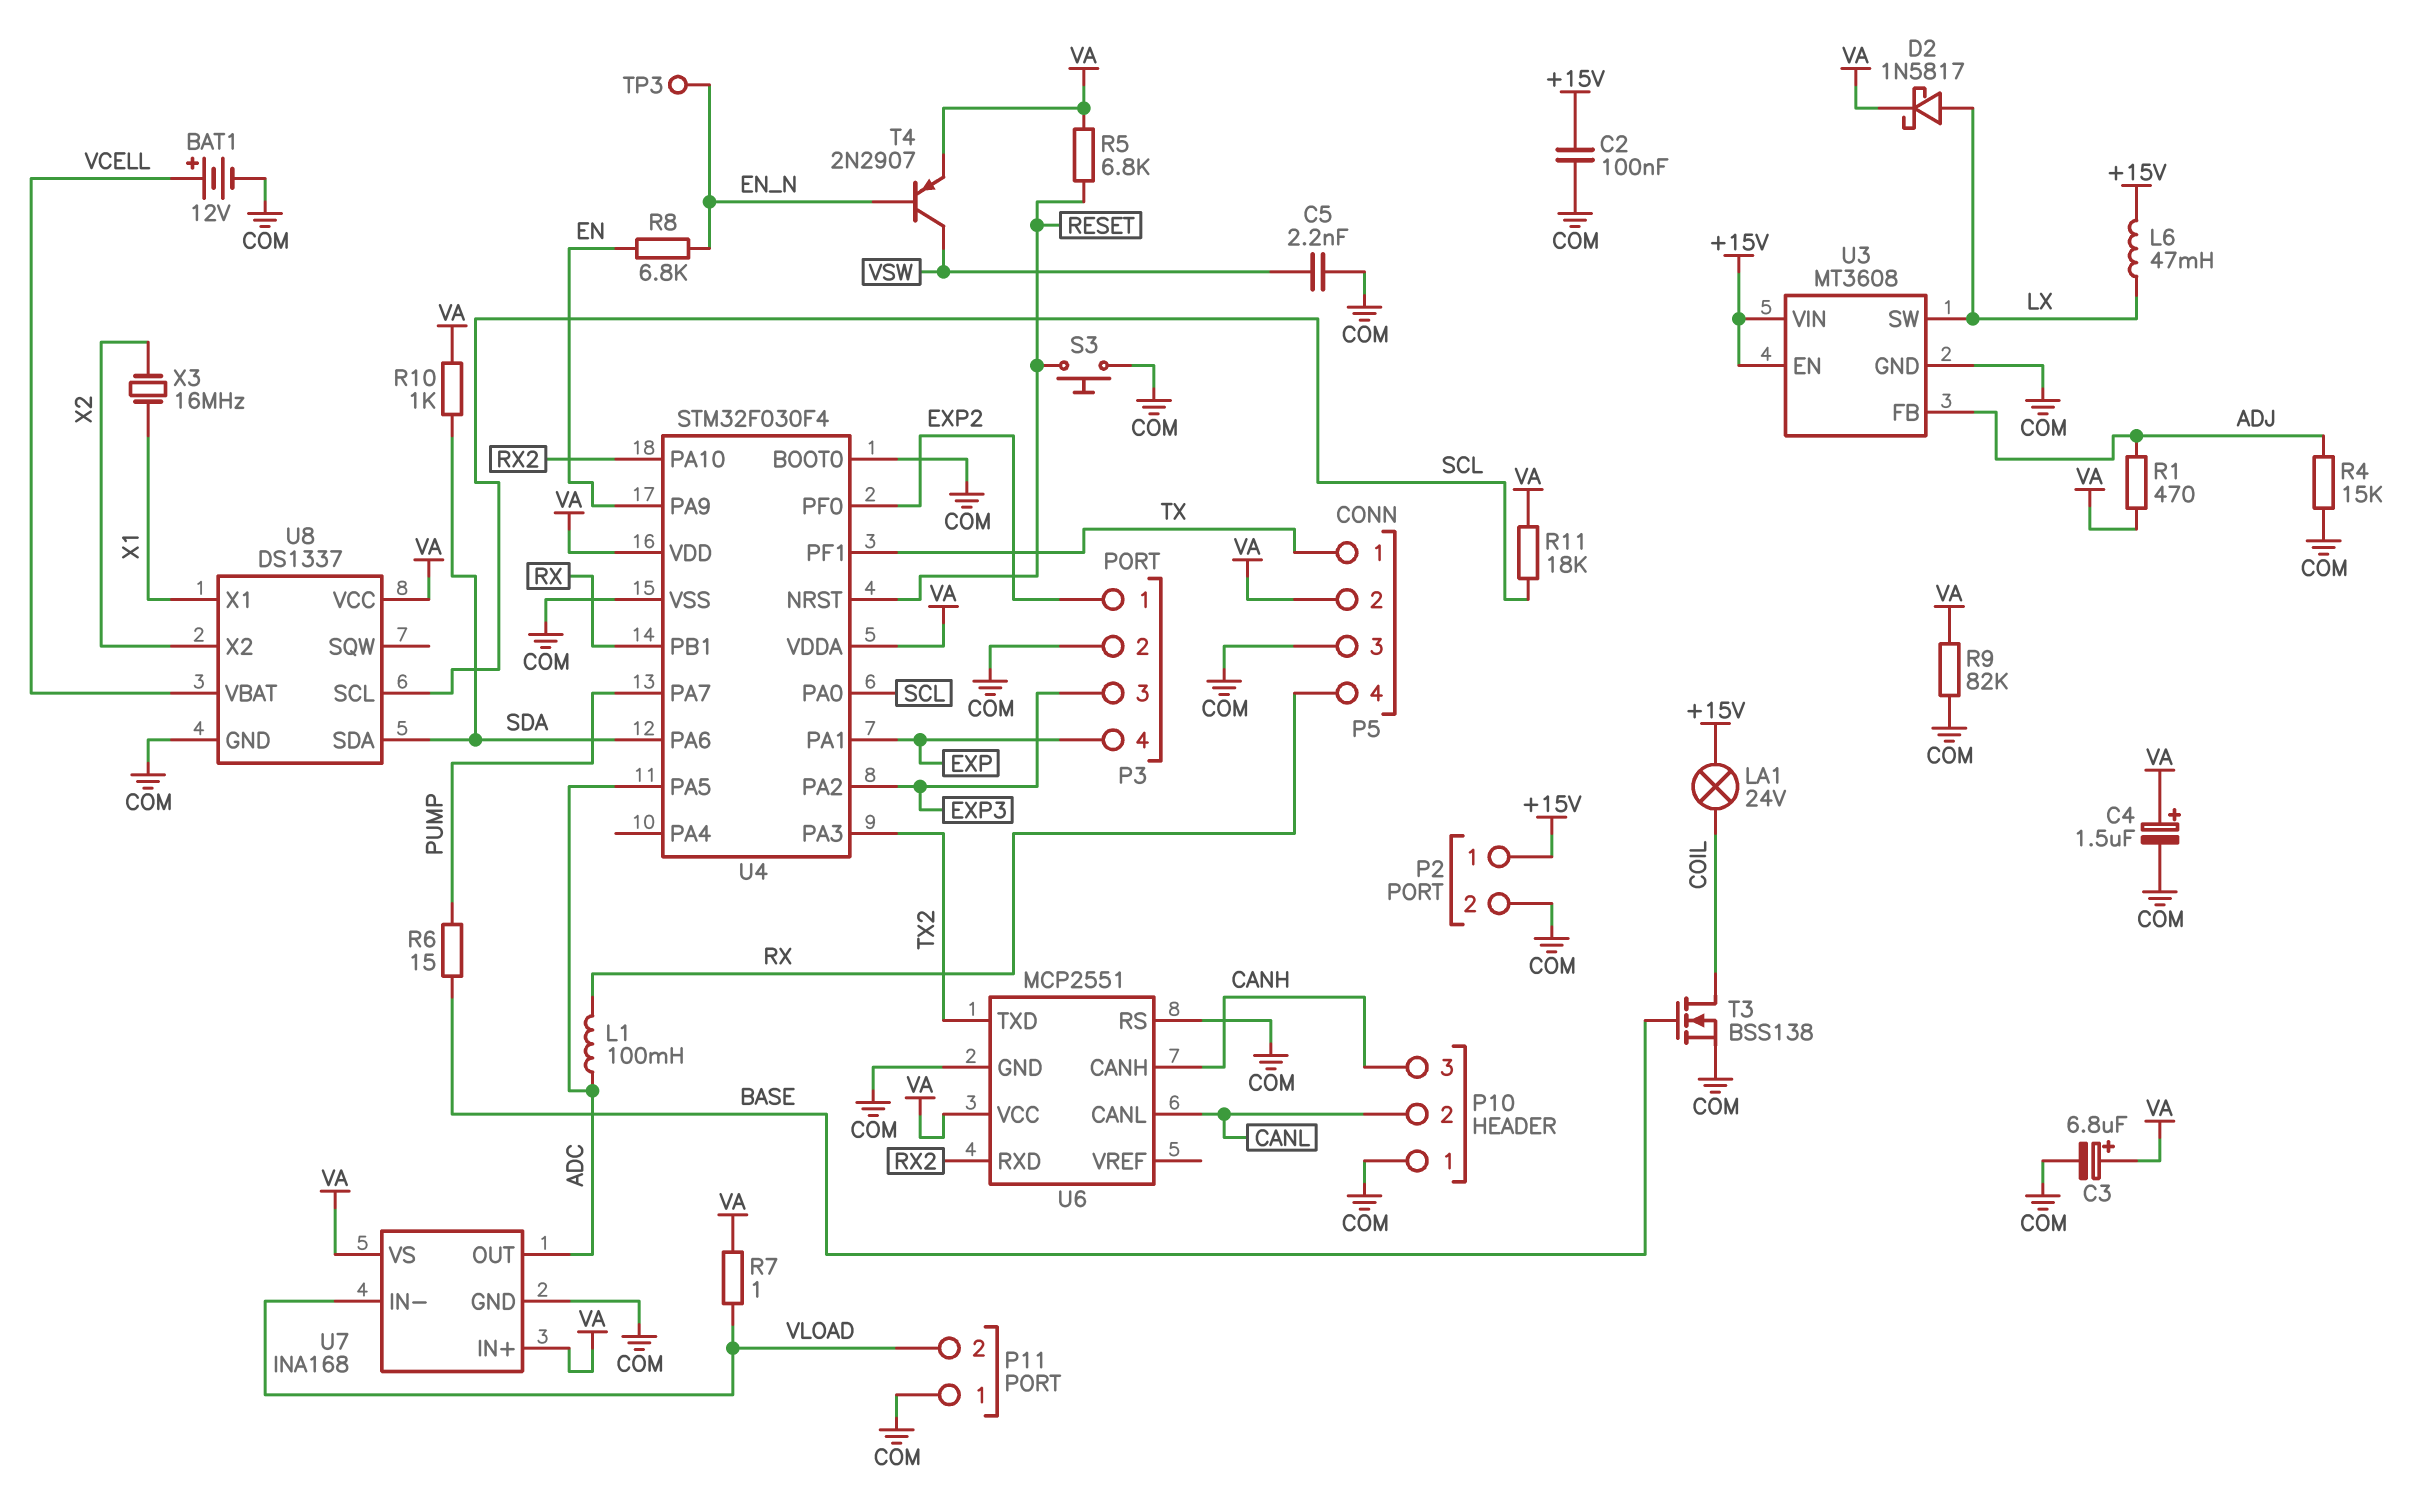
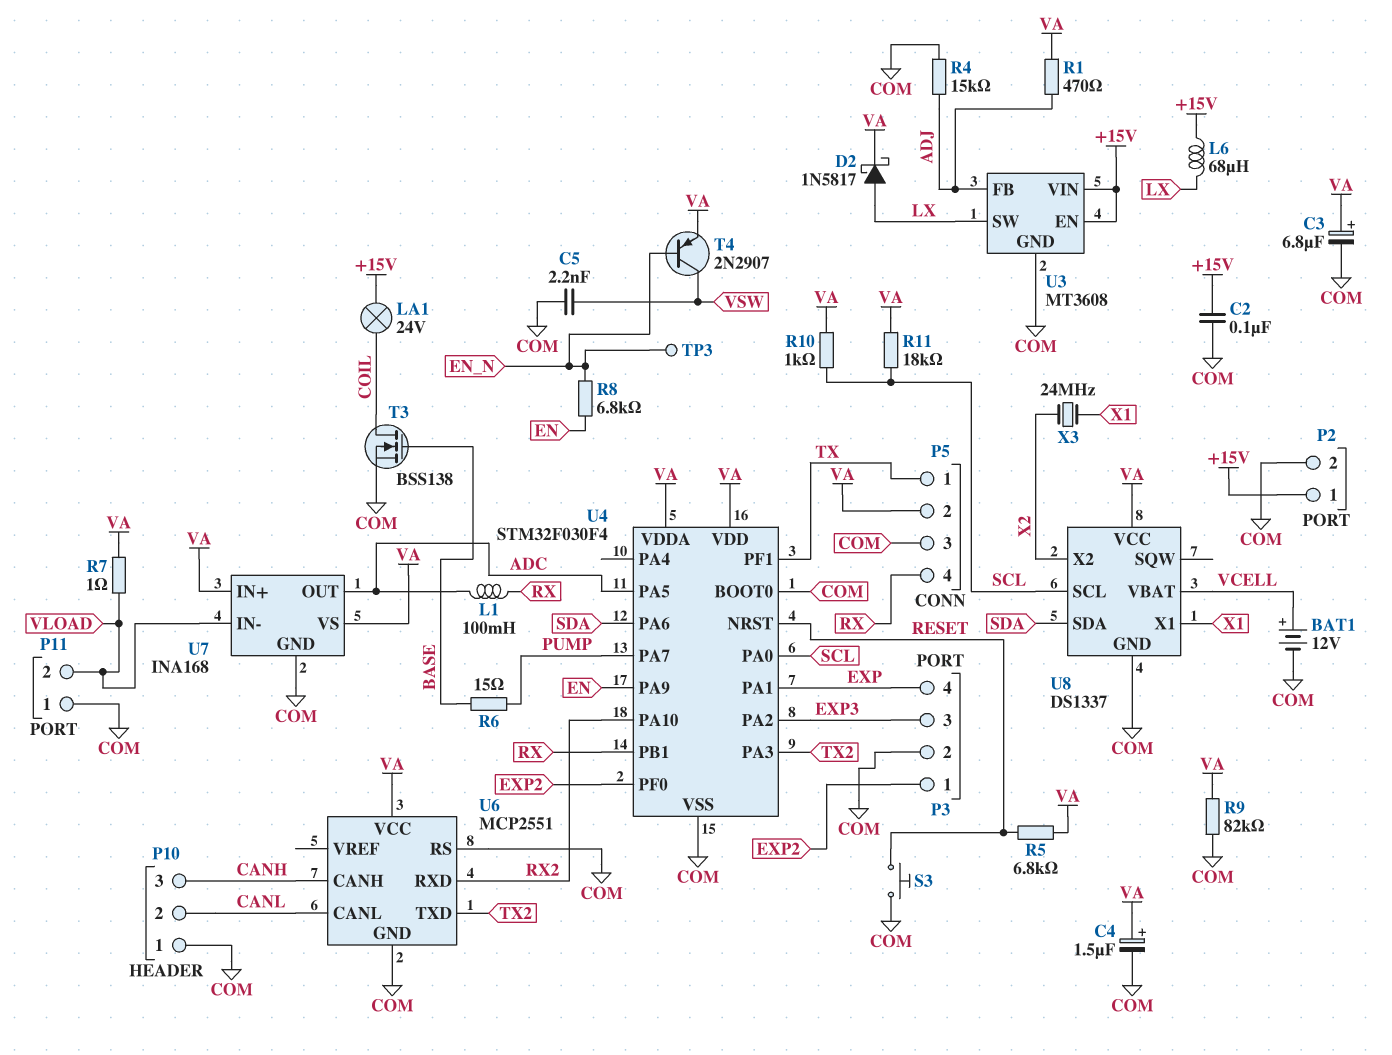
L6: 47mH (+15V, LX) -> 68uH (+15V, LX)
R10: 1k (SDA, VA) -> 1k (SCL, VA)
X3: 16MHz (X1, X2) -> 24MHz (X1, X2)

